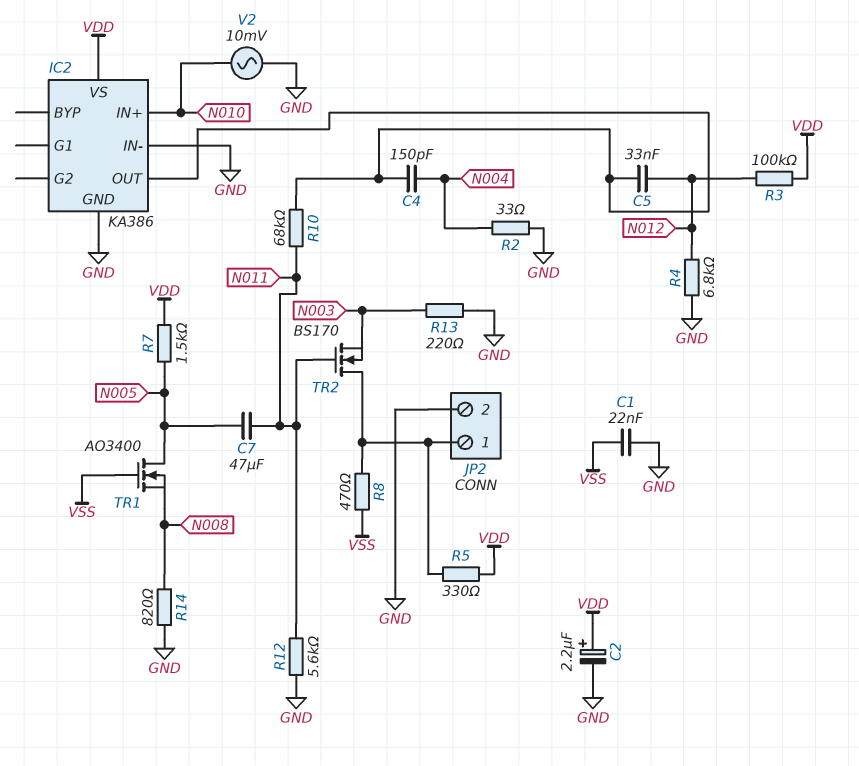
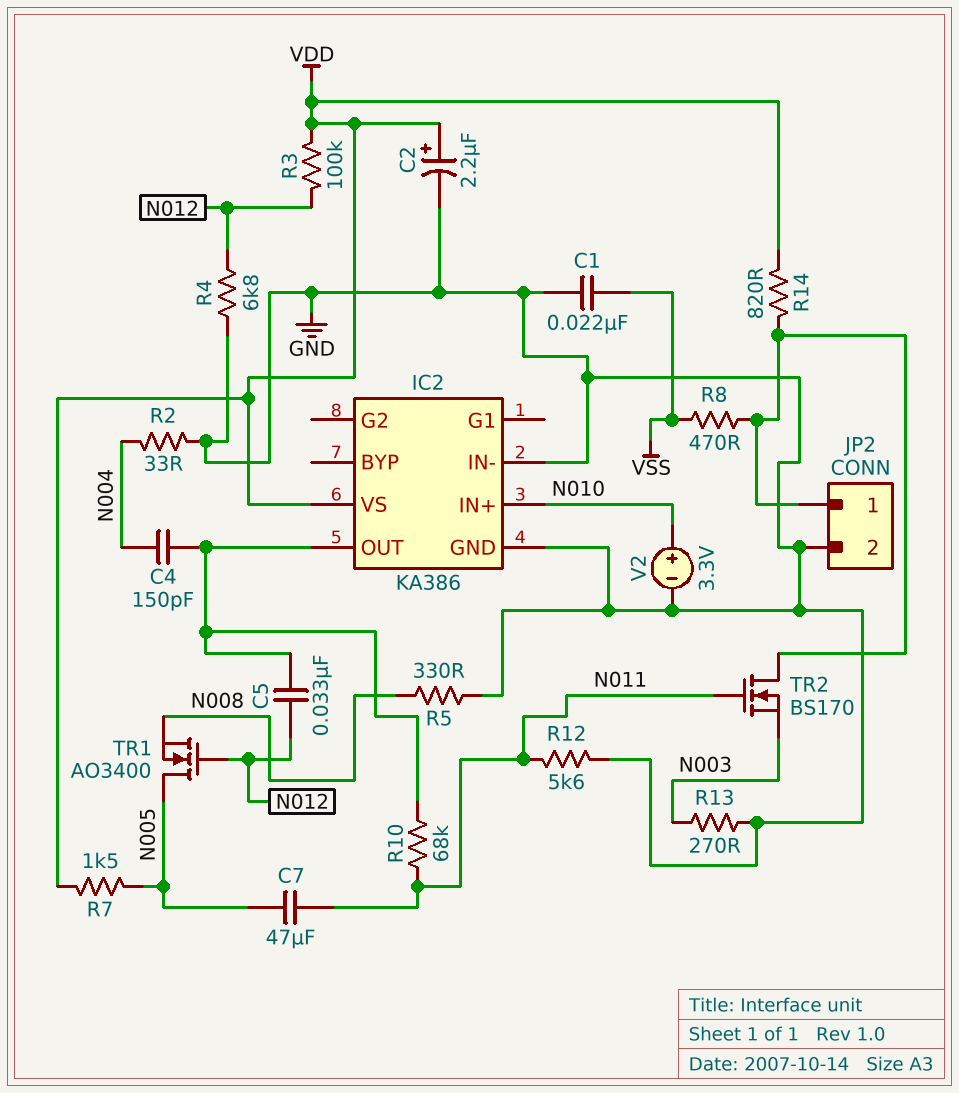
R5: 330 (JP2/1, VDD) -> 330 (GND, N008)
R13: 220 (GND, N003) -> 270 (GND, N003)
R14: 820 (GND, N008) -> 820 (JP2/1, VDD)
TR1: NMOS AO3400 (G VSS, D N005, S N008) -> NMOS AO3400 (G N012, D N005, S N008)
V2: AC 10mV (GND, N010) -> 3.3V (plus N010, minus GND)

